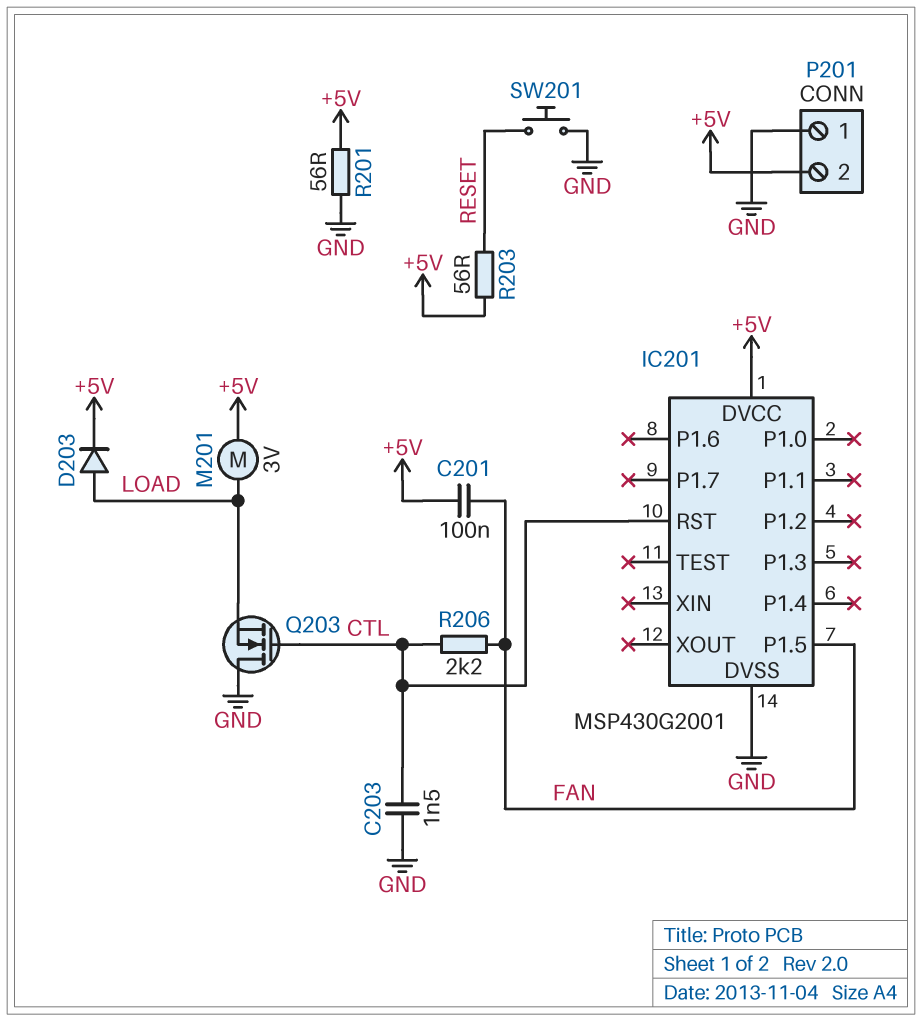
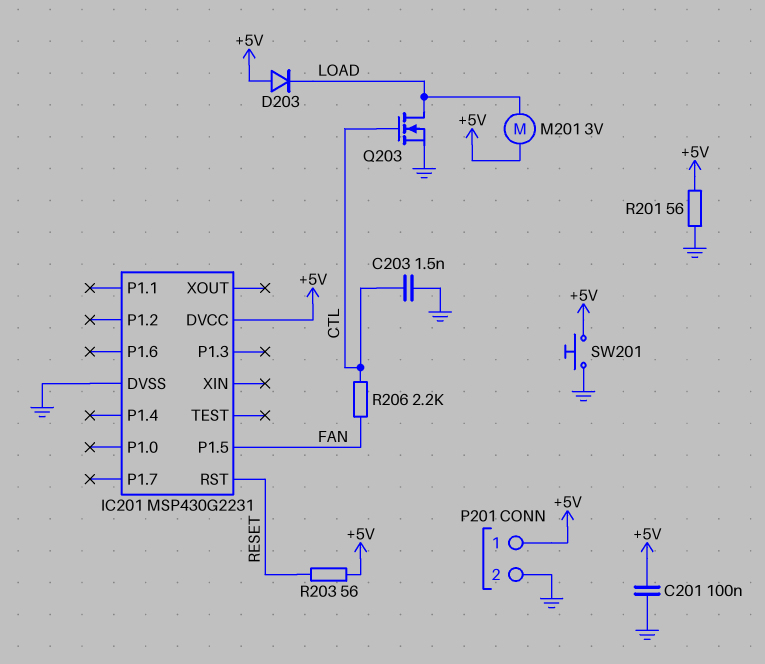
C201: 100nF (+5V, FAN) -> 100nF (+5V, GND)
D203: diode (A LOAD, K +5V) -> diode (A +5V, K LOAD)
IC201: MSP430G2001 -> MSP430G2231
IC201 pin RST: CTL -> RESET
P201 pin 1: GND -> +5V
P201 pin 2: +5V -> GND
Q203: NMOS (G CTL, D GND, S LOAD) -> NMOS (G CTL, D LOAD, S GND)
SW201: button (GND, RESET) -> button (+5V, GND)

